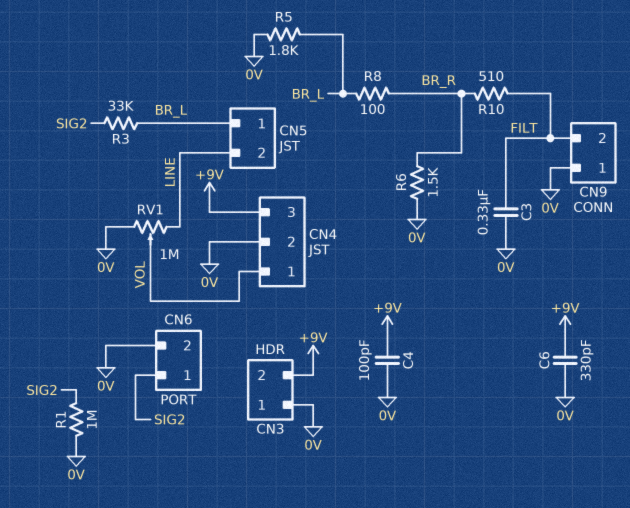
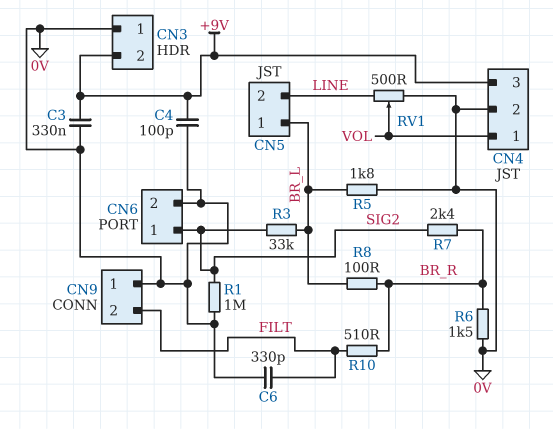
C3: 330nF (0V, FILT) -> 330nF (+9V, 0V)
C6: 330pF (+9V, 0V) -> 330pF (0V, FILT)
R7: none -> 2.4k (BR_R, SIG2)
RV1: 1M (0V, LINE, wiper VOL) -> 500 (0V, LINE, wiper VOL)

